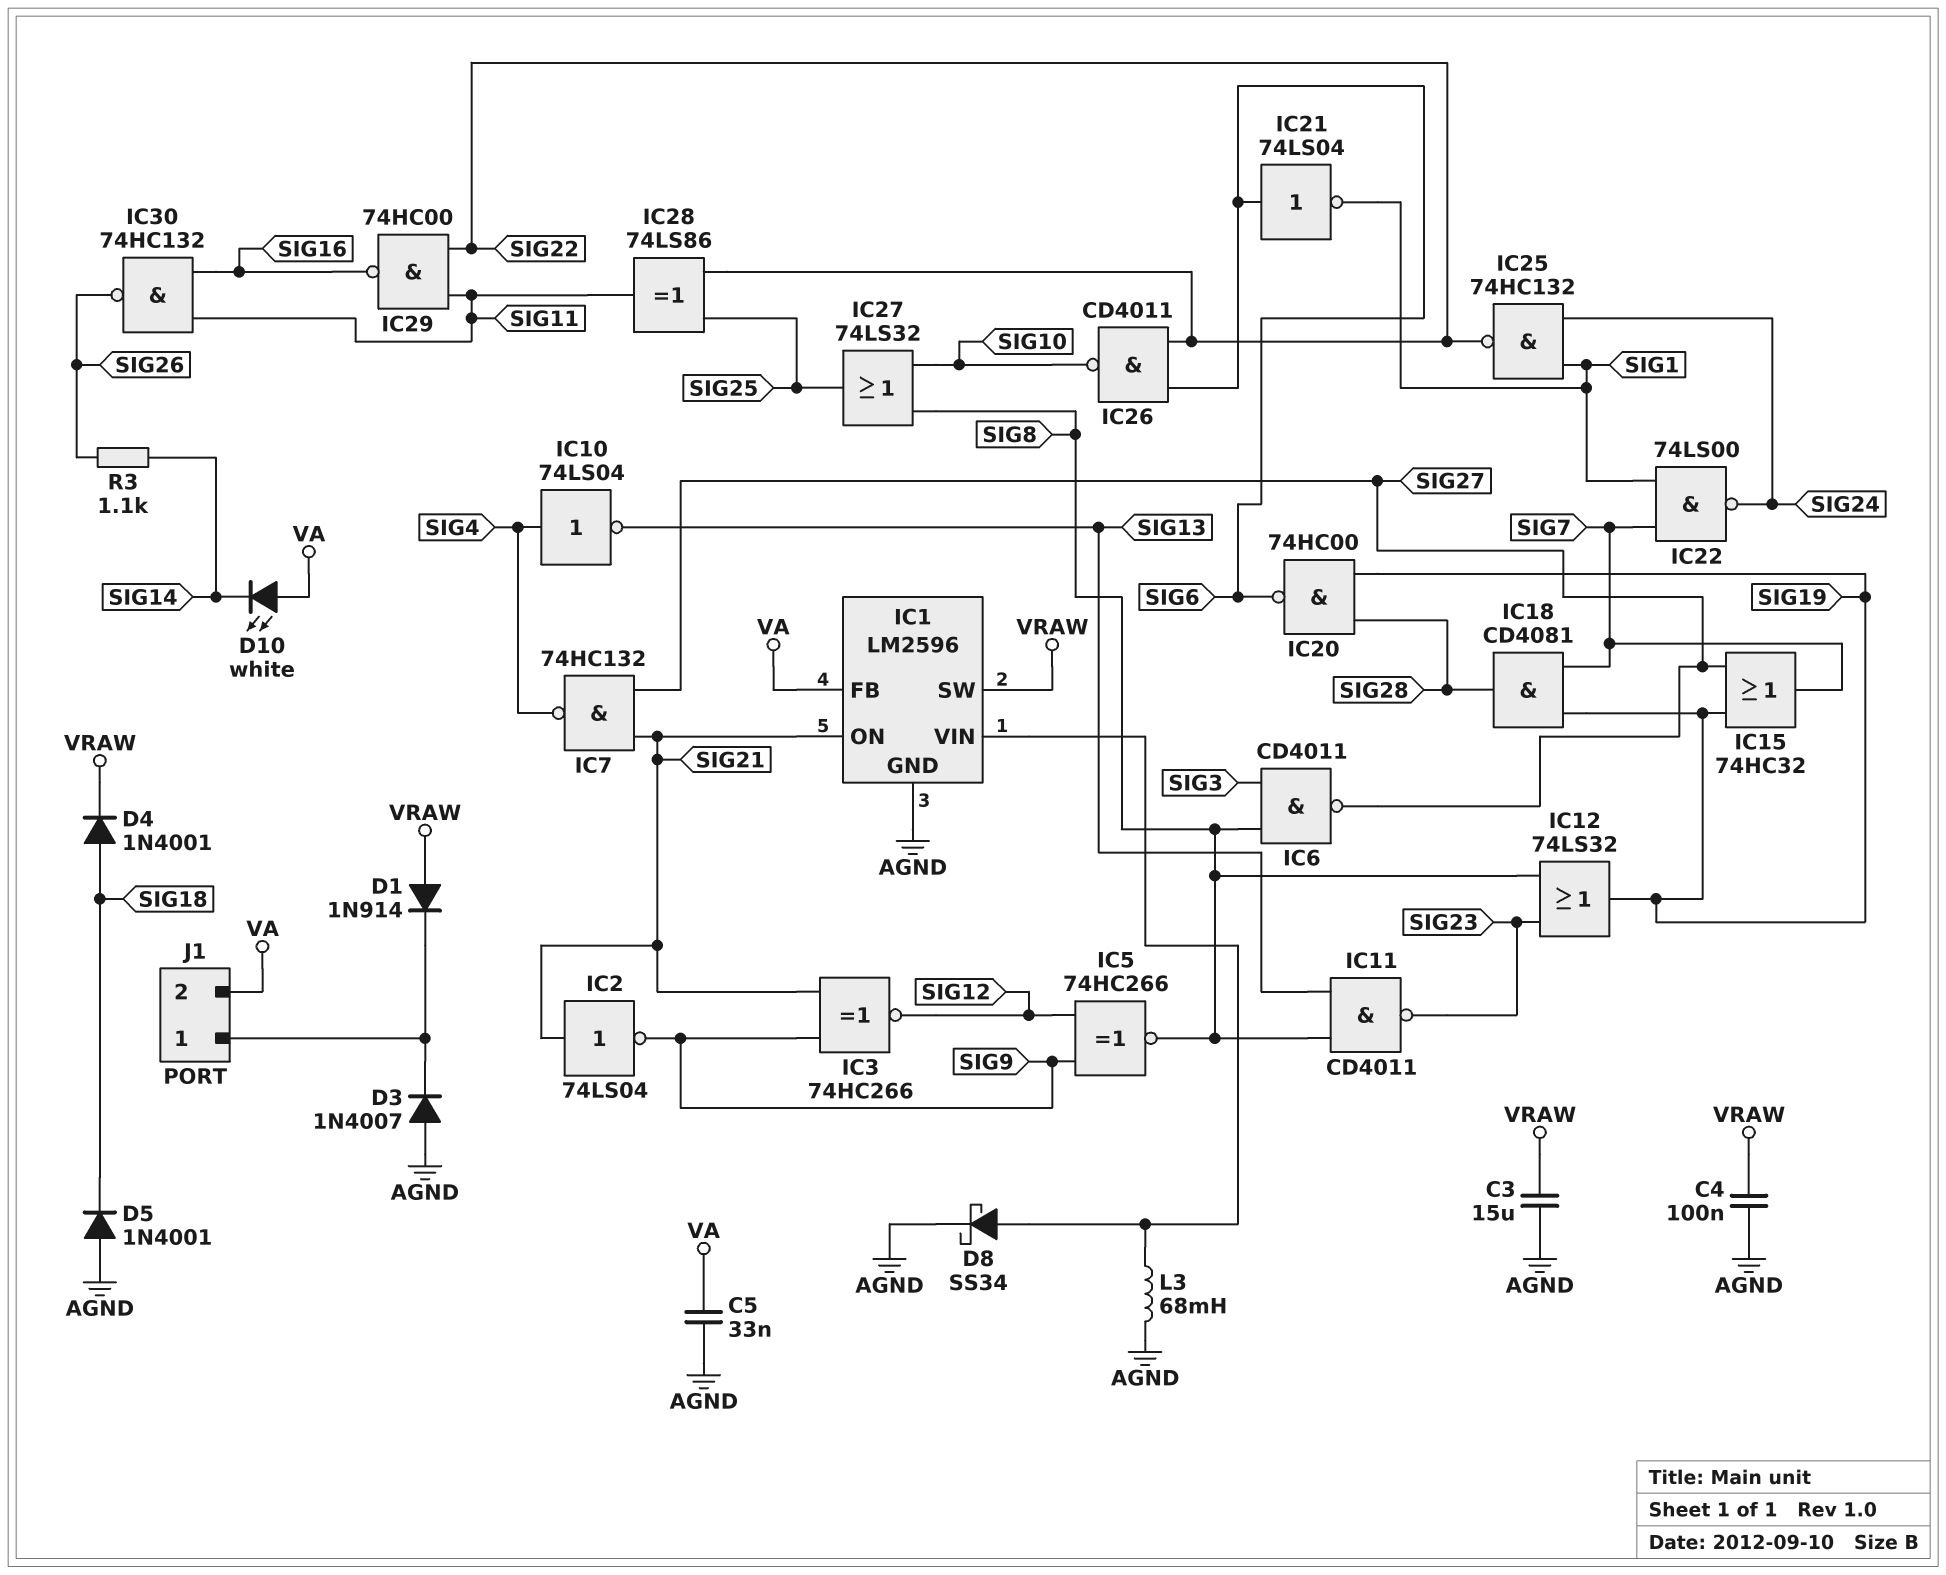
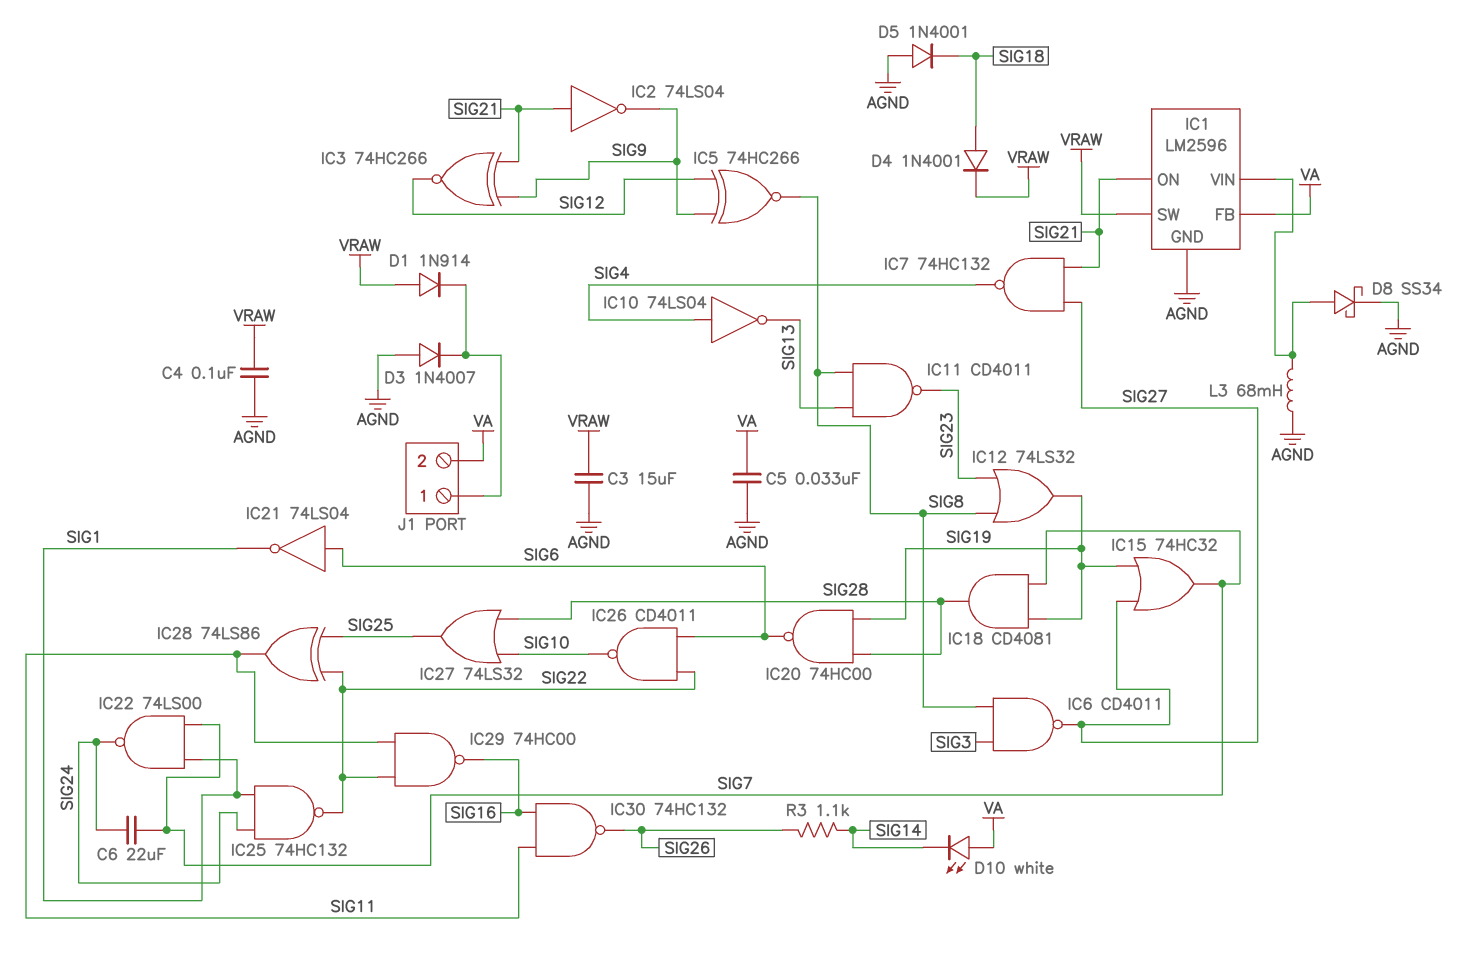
C6: none -> 22uF (SIG7, SIG24)
IC27: OR 74LS32 (in SIG8, in SIG10, out SIG25) -> OR 74LS32 (in SIG10, in SIG28, out SIG25)

